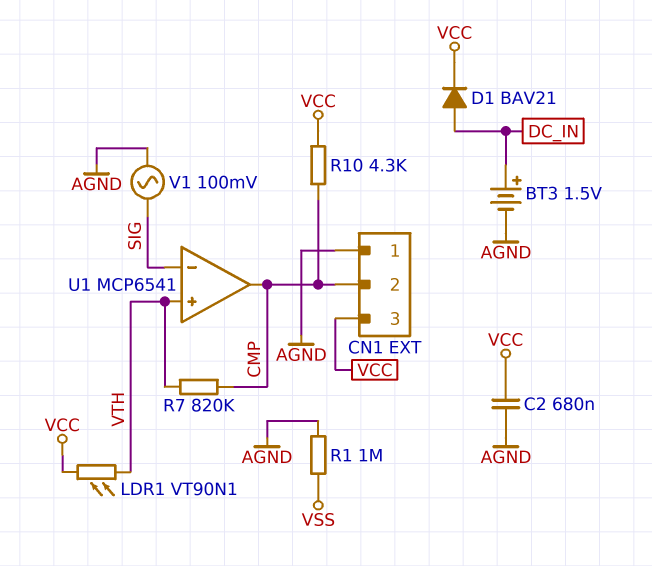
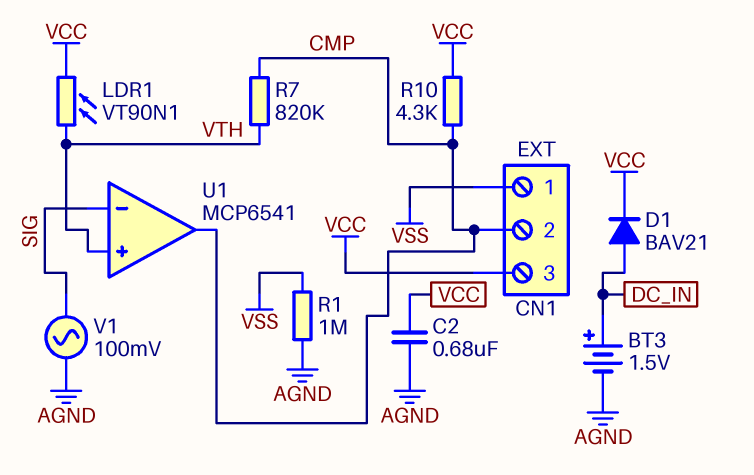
CN1 pin 1: AGND -> VSS

